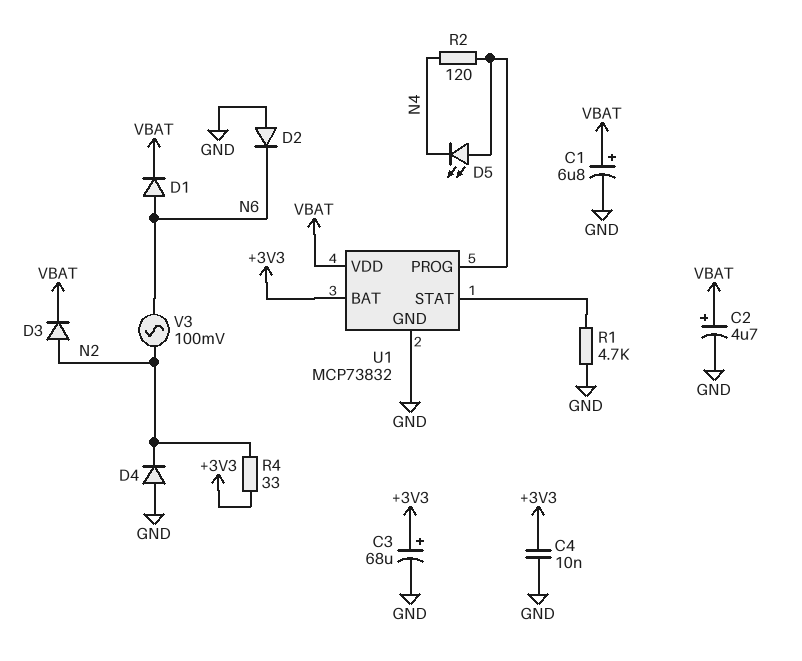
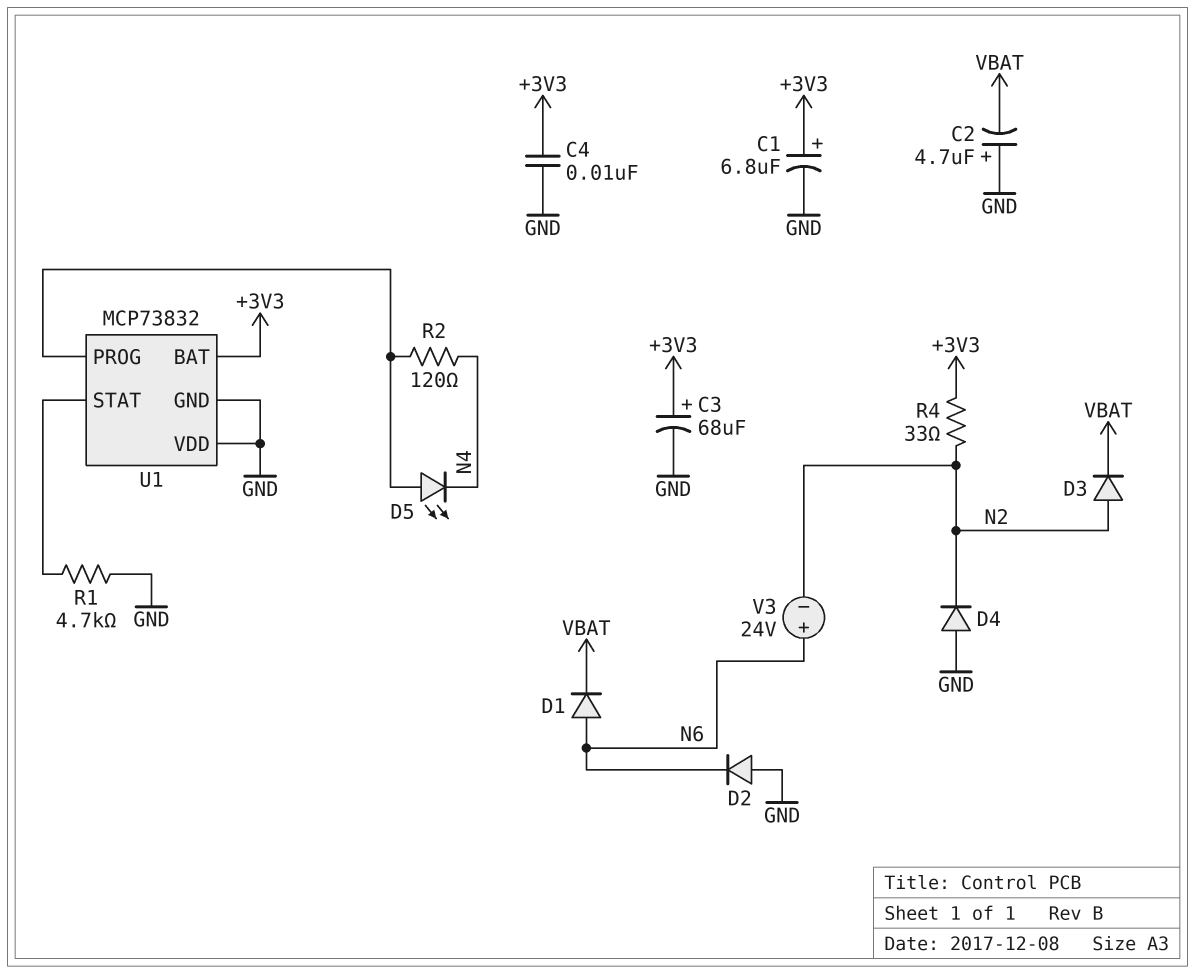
C1: 6.8uF (plus VBAT, minus GND) -> 6.8uF (plus +3V3, minus GND)
C2: 4.7uF (plus VBAT, minus GND) -> 4.7uF (plus GND, minus VBAT)
U1 pin VDD: VBAT -> GND
V3: AC 100mV (N2, N6) -> 24V (plus N6, minus N2)

